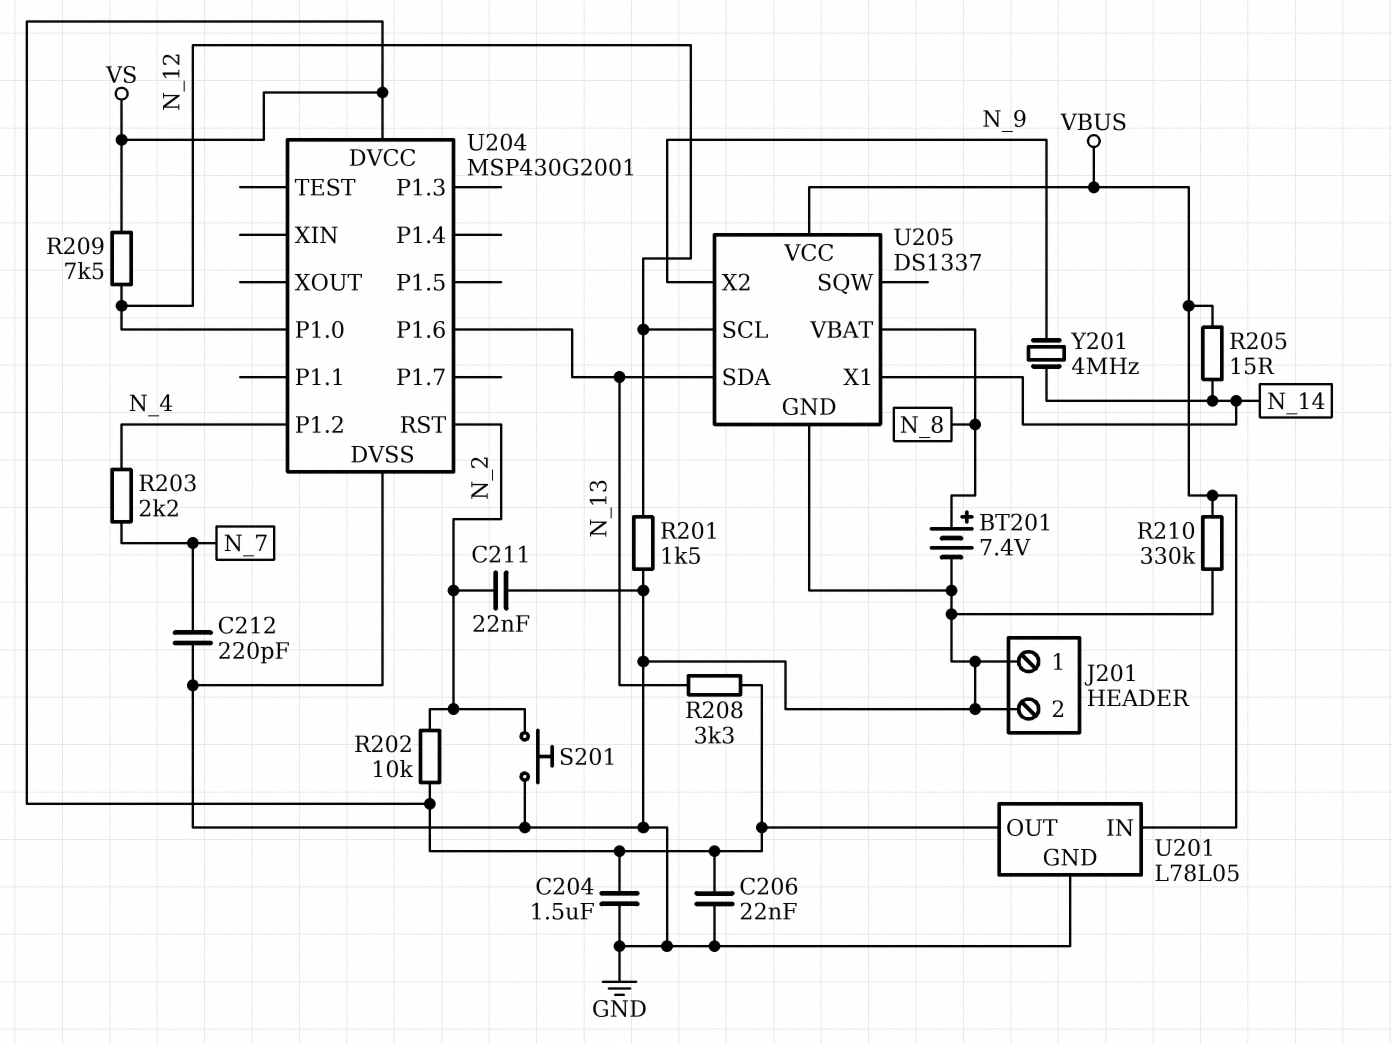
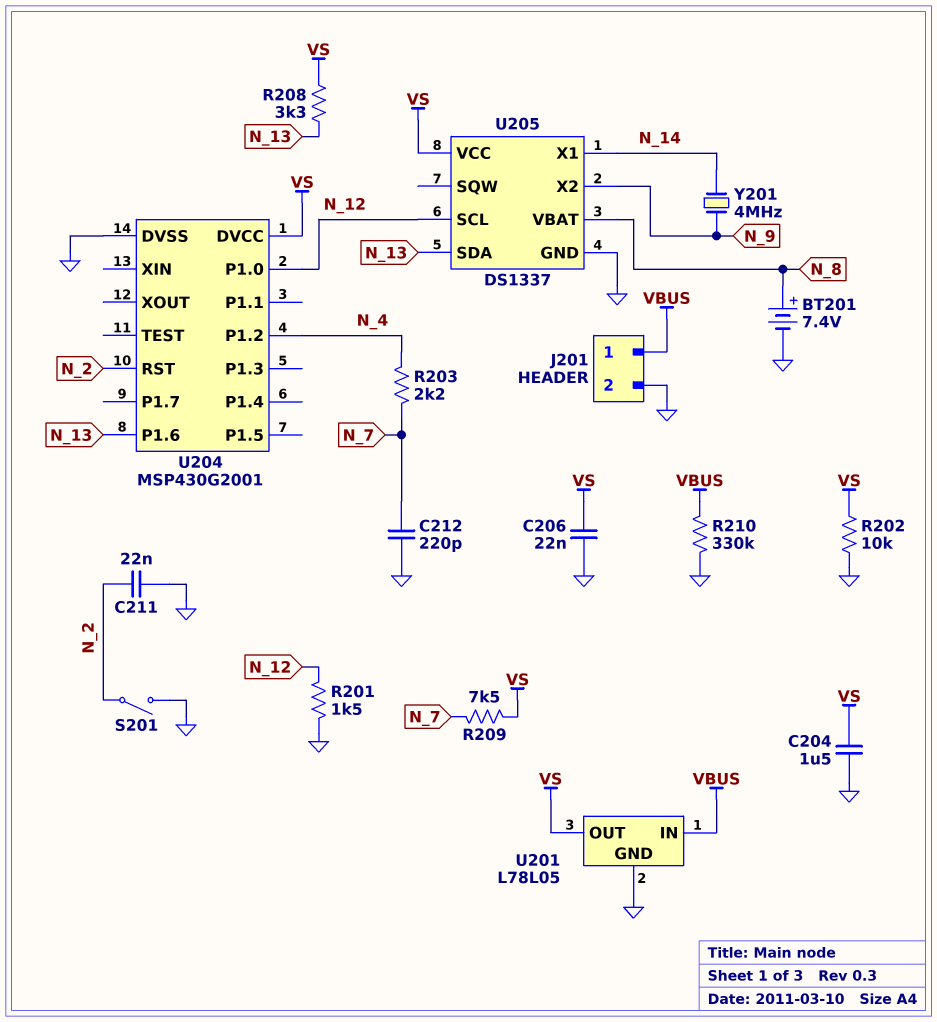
J201 pin 1: GND -> VBUS
R202: 10k (N_2, VS) -> 10k (GND, VS)
R205: 15 (N_14, VBUS) -> none
R209: 7.5k (N_12, VS) -> 7.5k (N_7, VS)
S201: button (GND, N_2) -> switch (GND, N_2)
U205 pin VCC: VBUS -> VS

